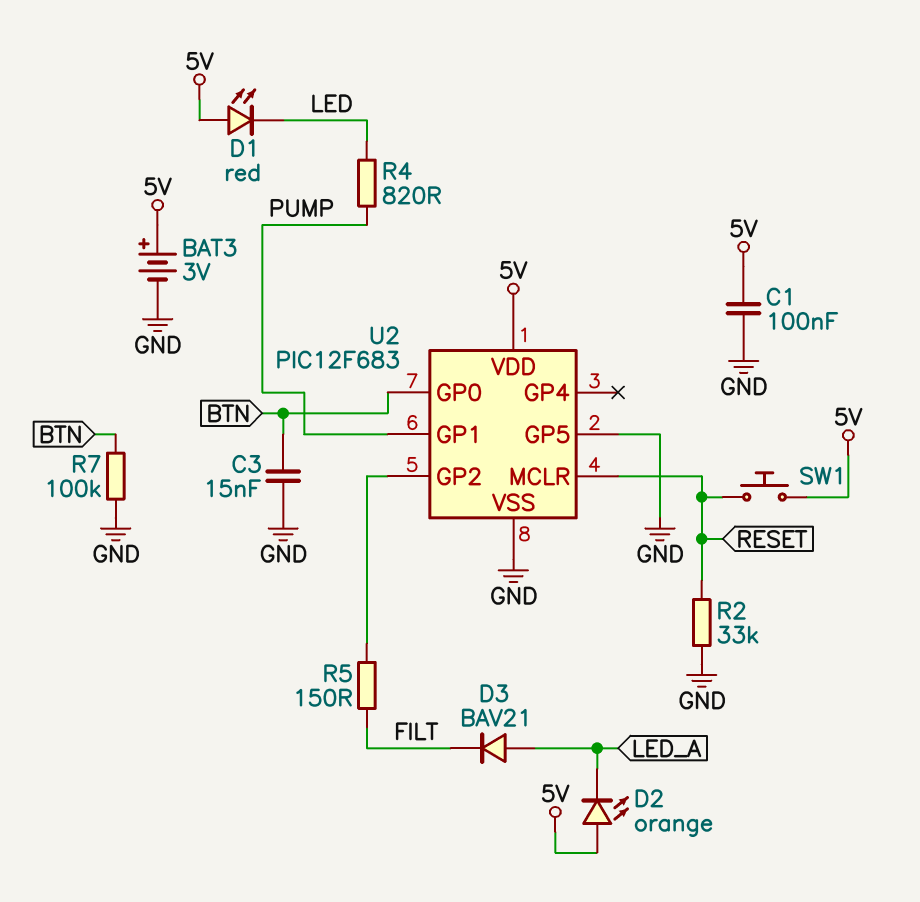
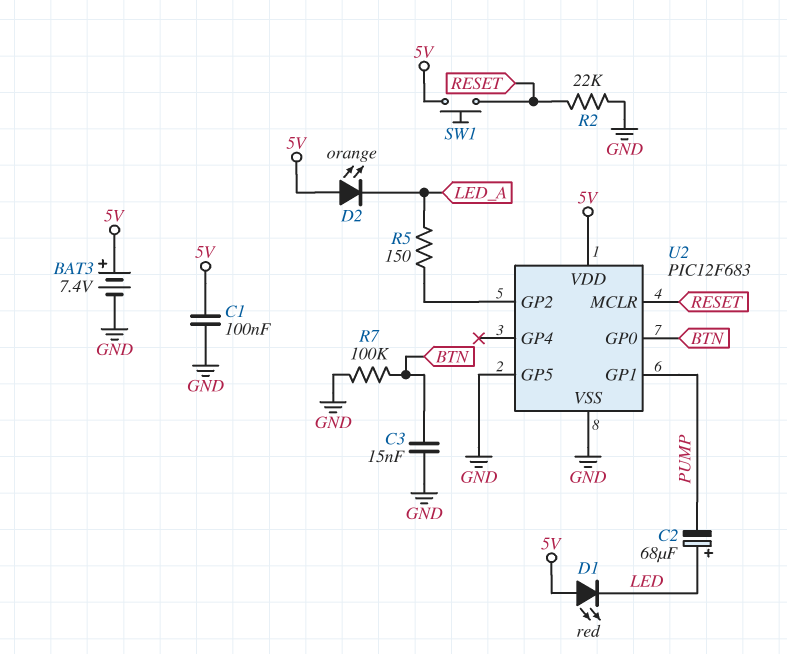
BAT3: 3V (plus 5V, minus GND) -> 7.4V (plus 5V, minus GND)
C2: none -> 68uF (plus LED, minus PUMP)
D3: diode BAV21 (A LED_A, K FILT) -> none
R2: 33k (GND, RESET) -> 22k (GND, RESET)
R4: 820 (LED, PUMP) -> none
R5: 150 (FILT, U2/GP2) -> 150 (LED_A, U2/GP2)

